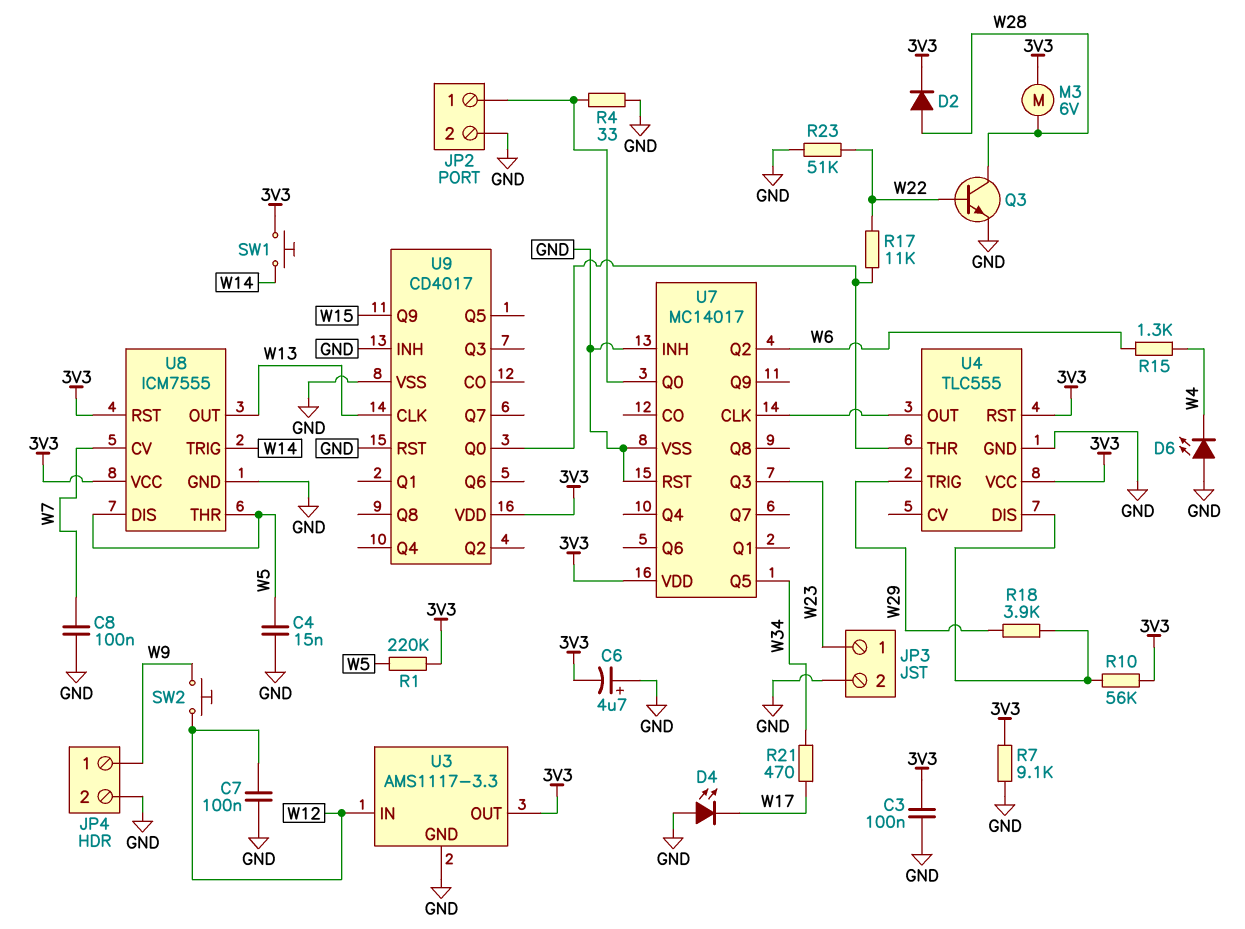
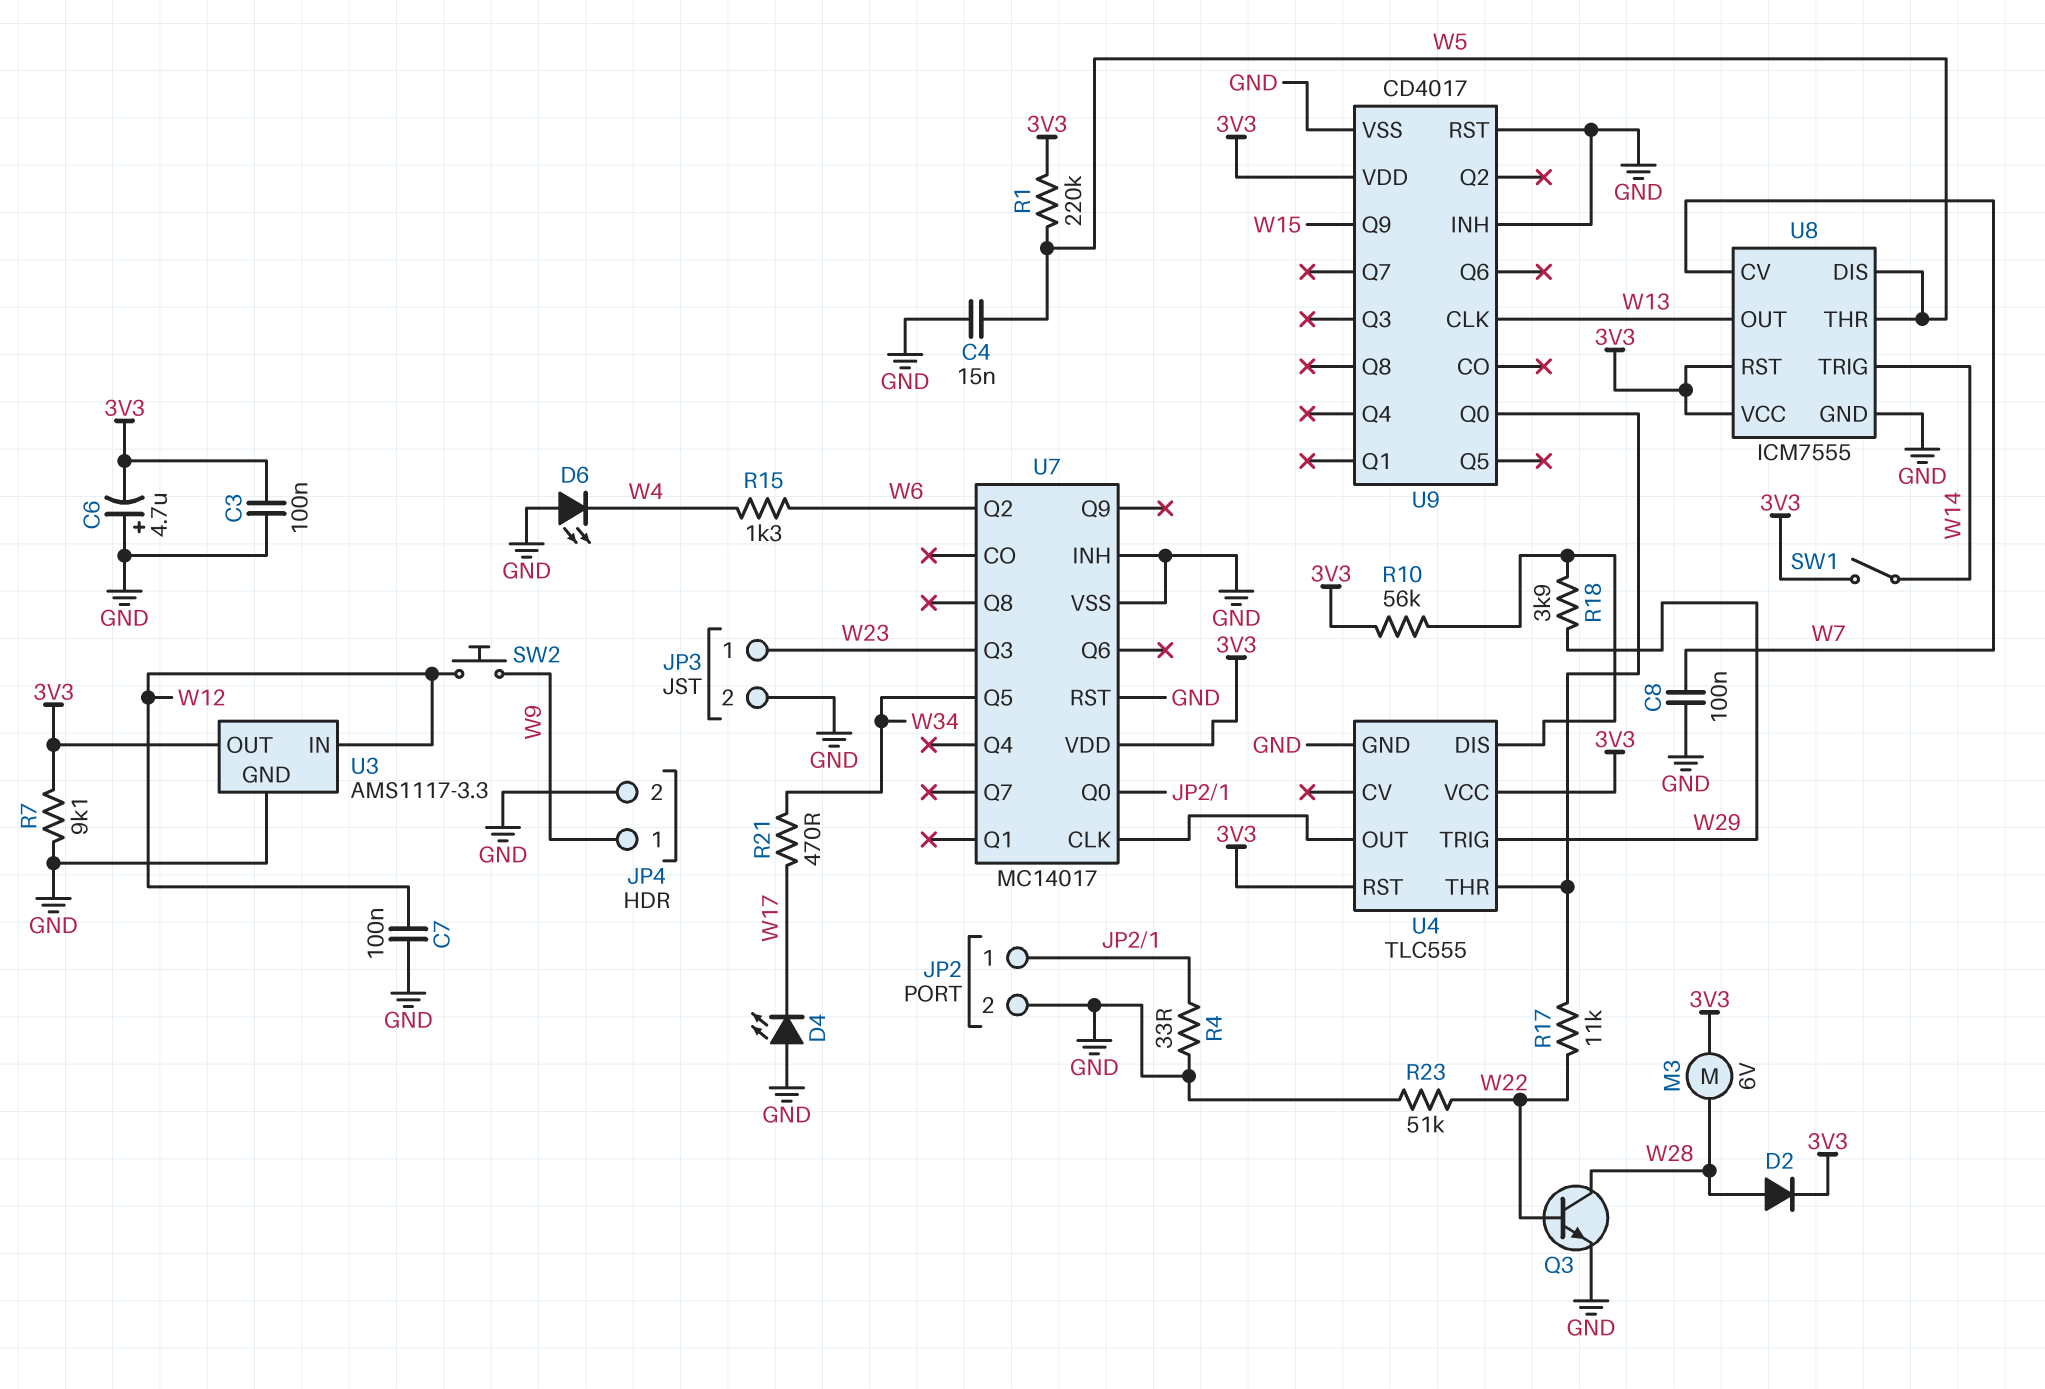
SW1: button (3V3, W14) -> switch (3V3, W14)

